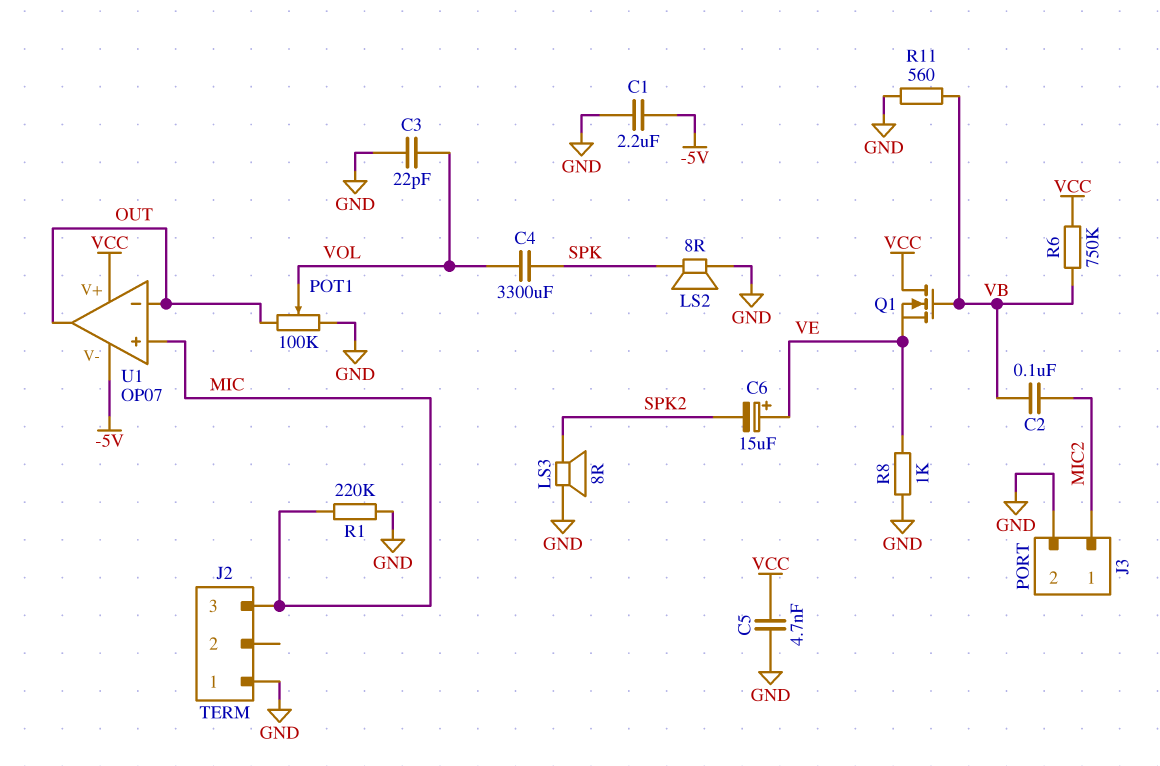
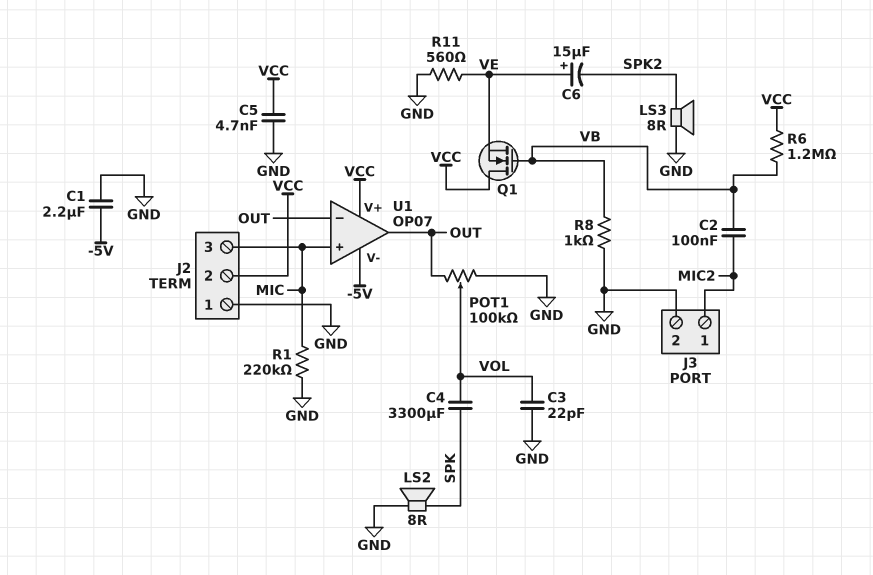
J2 pin 2: none -> VCC
R6: 750k (VB, VCC) -> 1.2M (VB, VCC)
R8: 1k (GND, VE) -> 1k (GND, VB)
R11: 560 (GND, VB) -> 560 (GND, VE)

